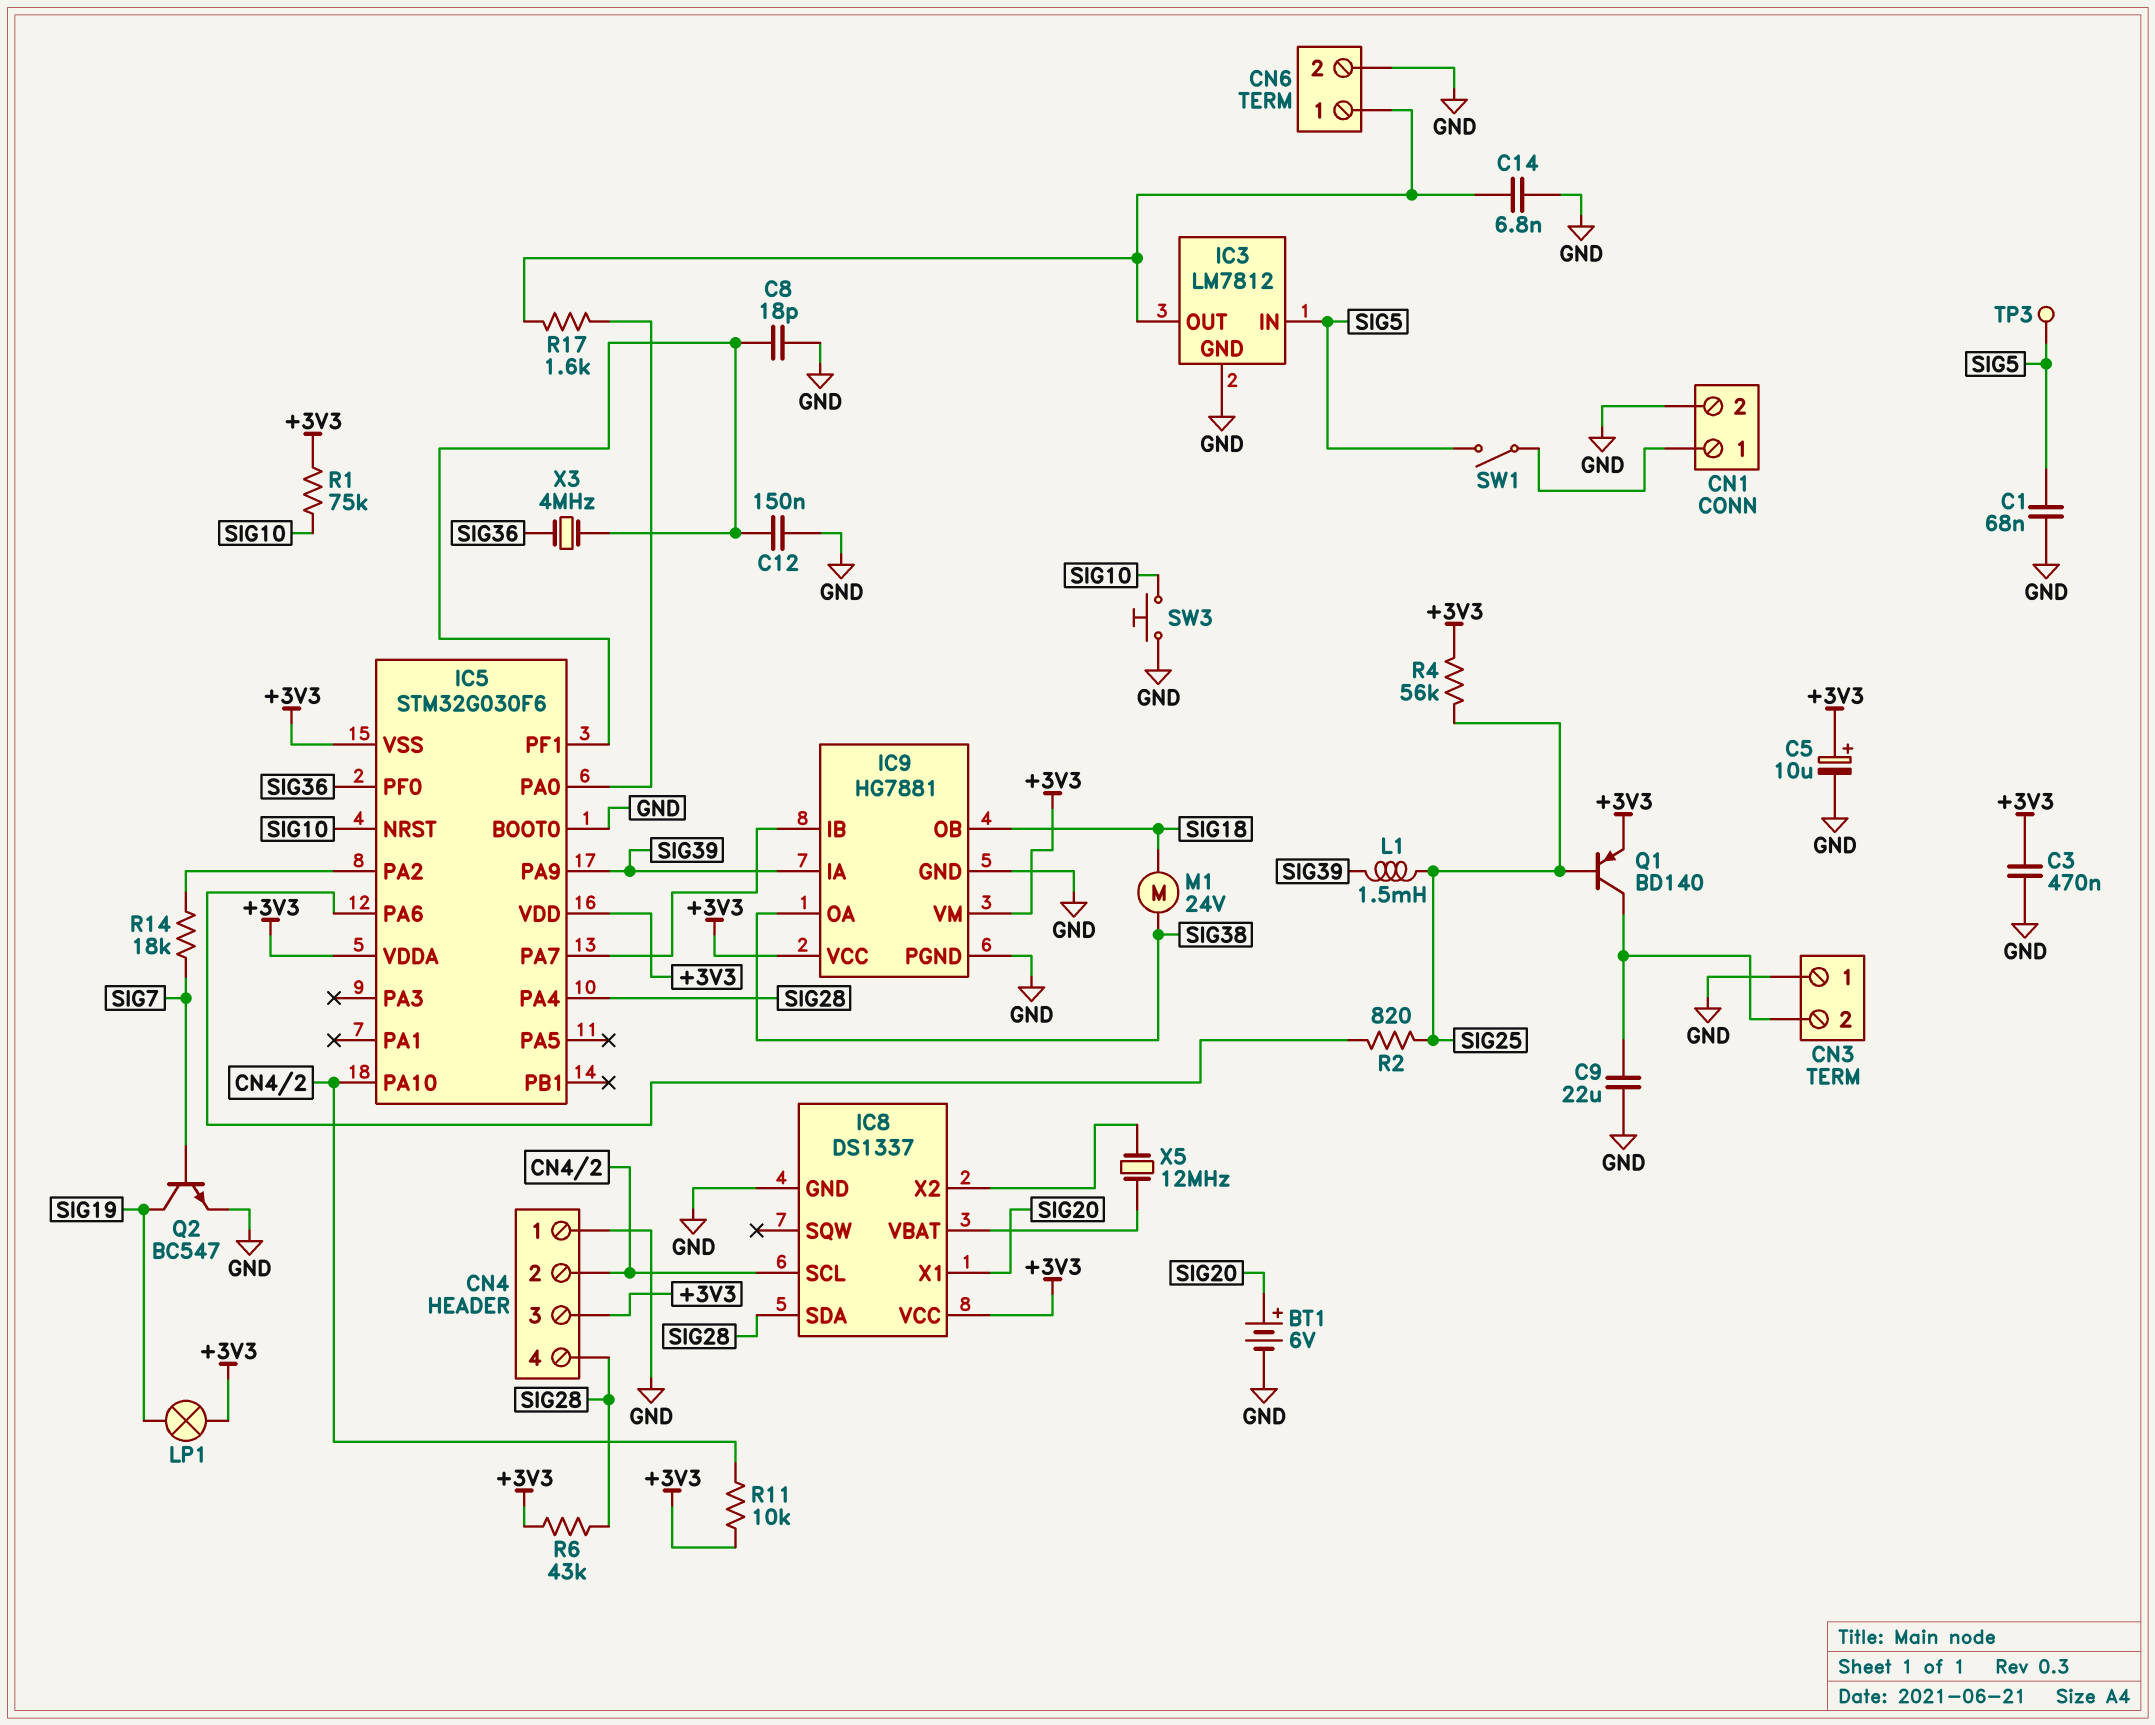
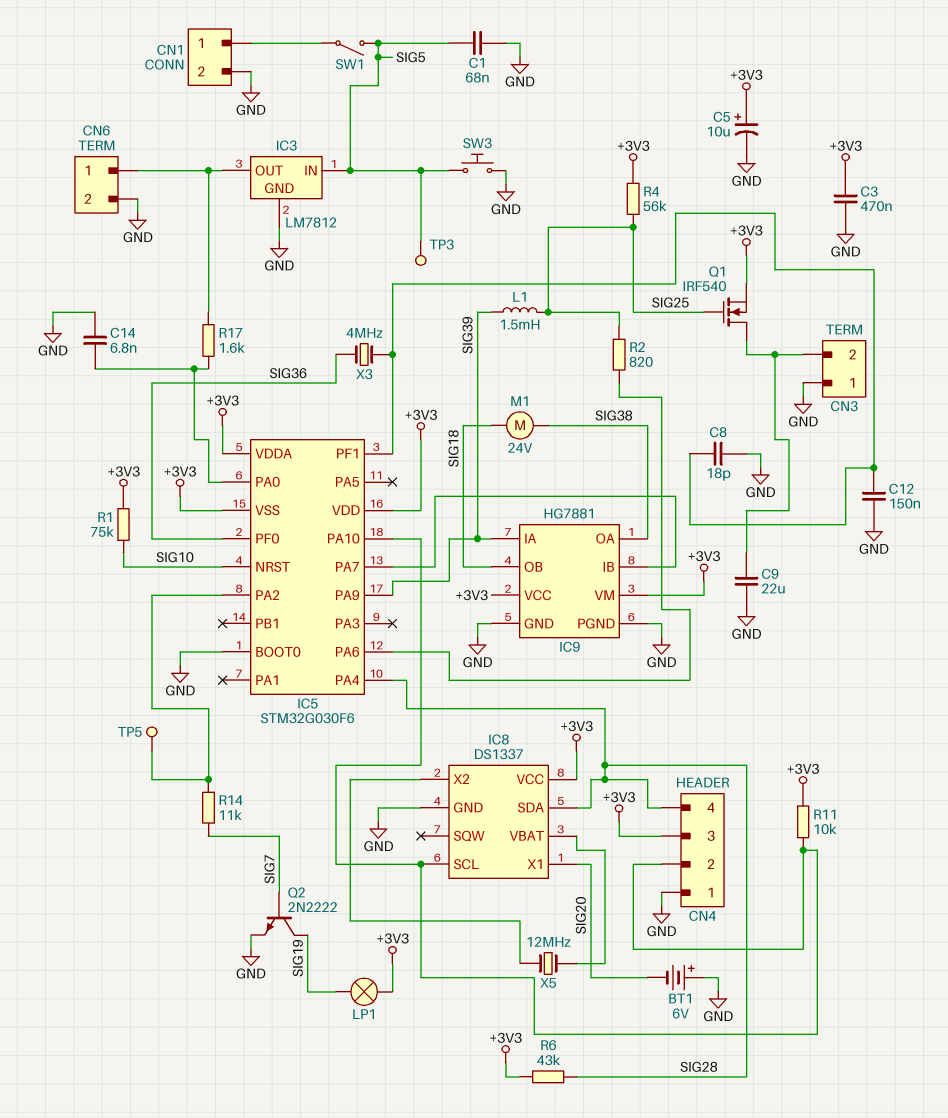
BT1: 6V (plus SIG20, minus GND) -> 6V (plus GND, minus SIG20)
C14: 6.8nF (CN6/1, GND) -> 6.8nF (GND, IC5/PA0)
Q1: PNP BD140 (B SIG25, C CN3/2, E +3V3) -> NMOS IRF540 (G SIG25, D CN3/2, S +3V3)
Q2: NPN BC547 (B SIG7, C SIG19, E GND) -> NPN 2N2222 (B SIG7, C SIG19, E GND)
R14: 18k (IC5/PA2, SIG7) -> 11k (IC5/PA2, SIG7)
SW3: button (GND, SIG10) -> button (GND, SIG5)
TP5: none -> test point (IC5/PA2)

